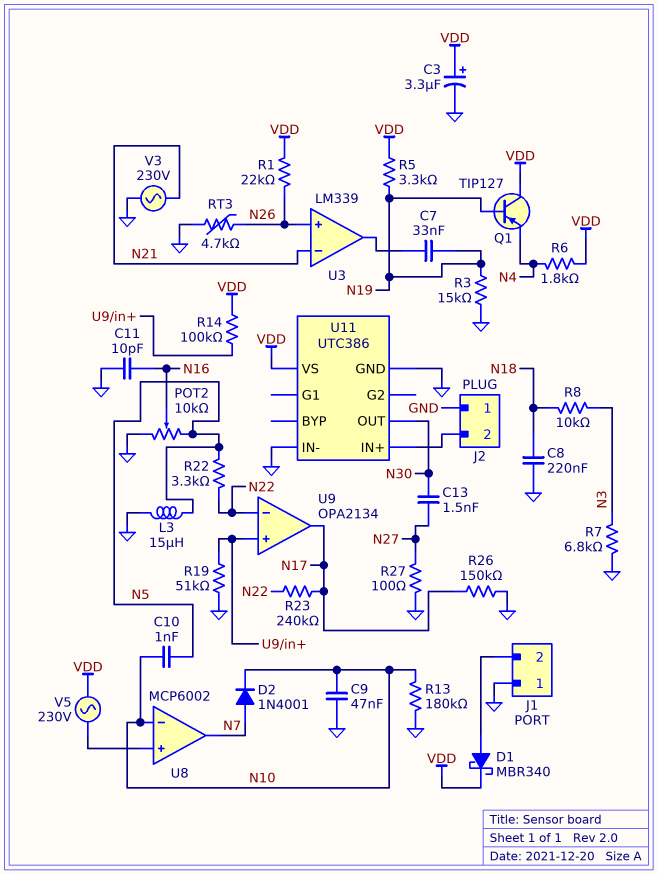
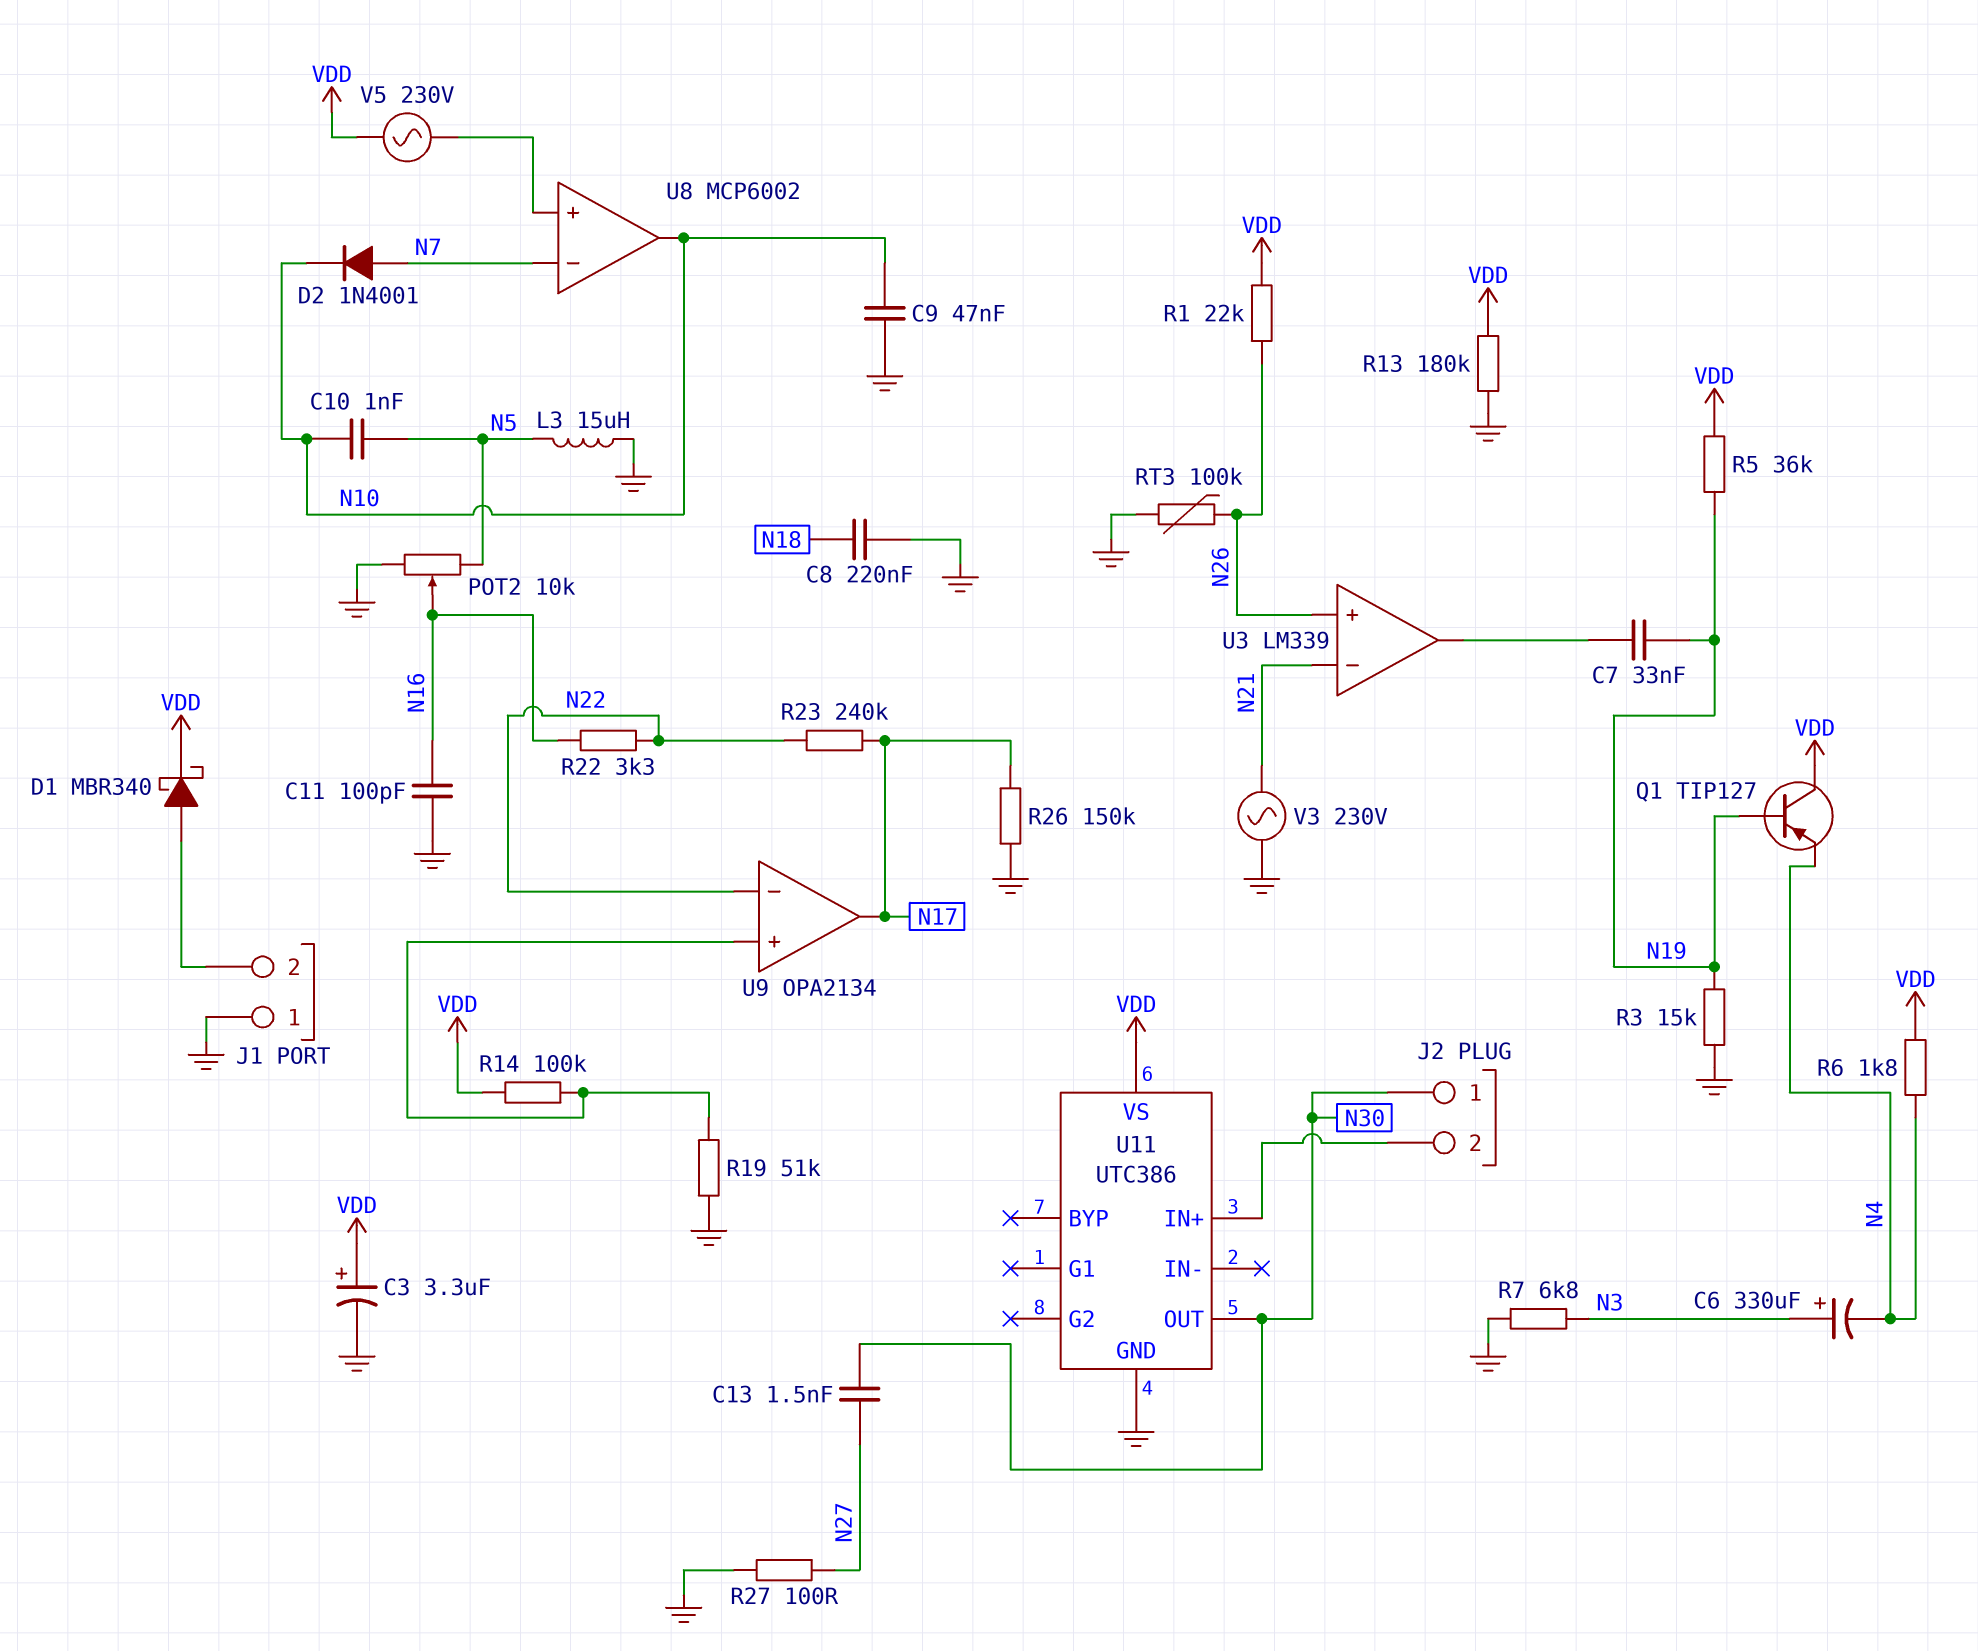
C6: none -> 330uF (plus N3, minus N4)
C11: 10pF (GND, N16) -> 100pF (GND, N16)
J2 pin 1: GND -> N30
R5: 3.3k (N19, VDD) -> 36k (N19, VDD)
R8: 10k (N3, N18) -> none
R13: 180k (GND, N10) -> 180k (GND, VDD)
R22: 3.3k (N5, N22) -> 3.3k (N16, N22)
RT3: 4.7k (GND, N26) -> 100k (GND, N26)
U8 pin in-: N10 -> N7
U8 pin out: N7 -> N10
U11 pin IN-: GND -> none

